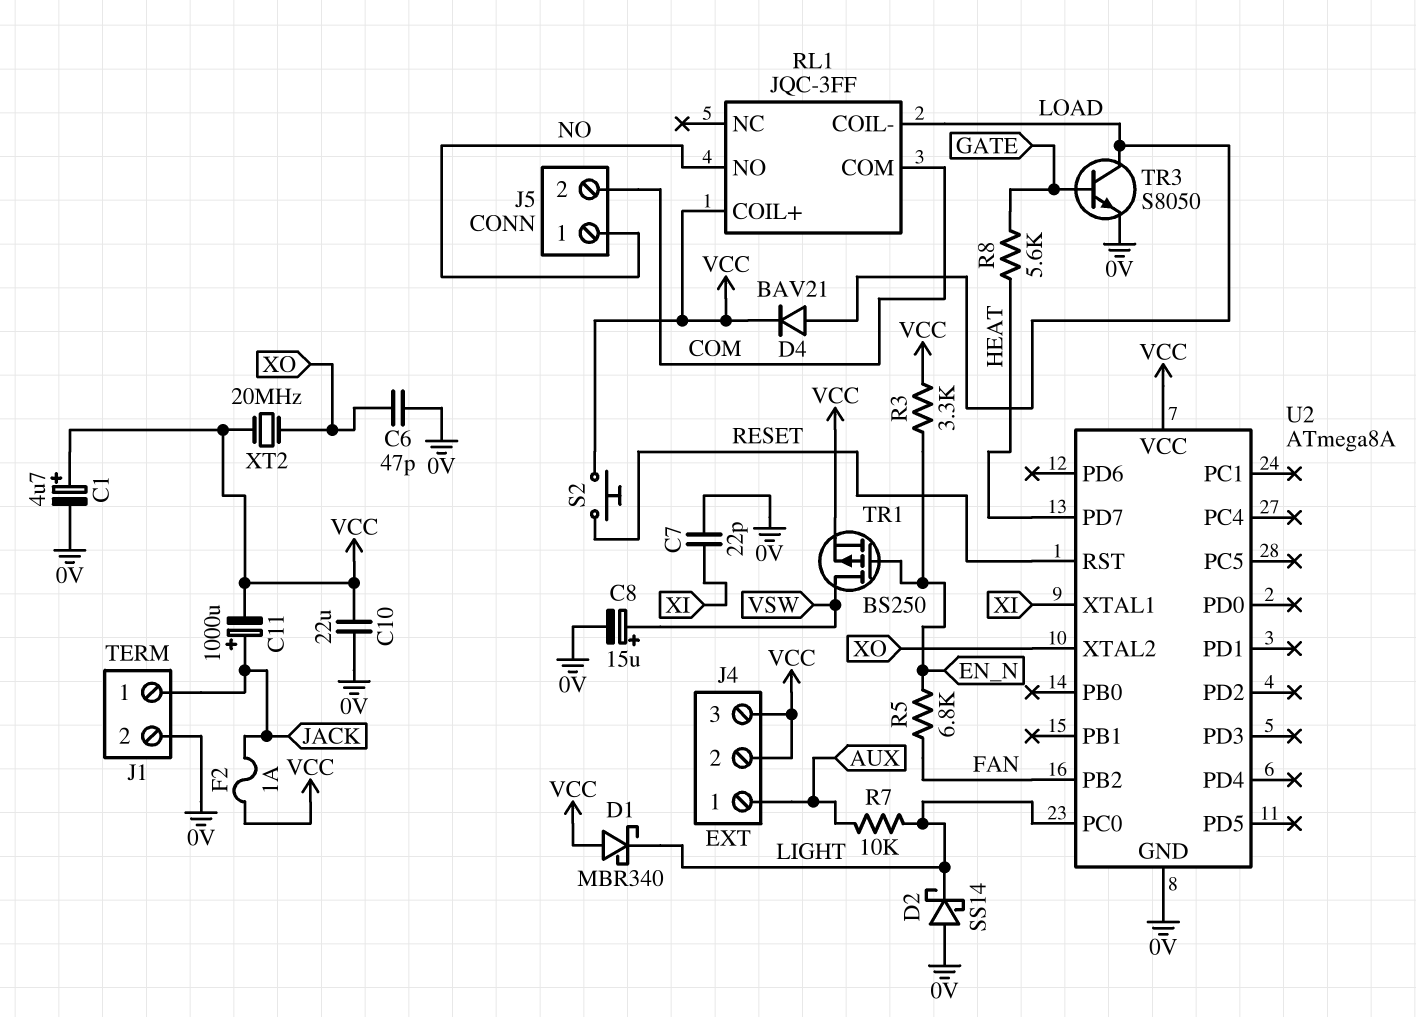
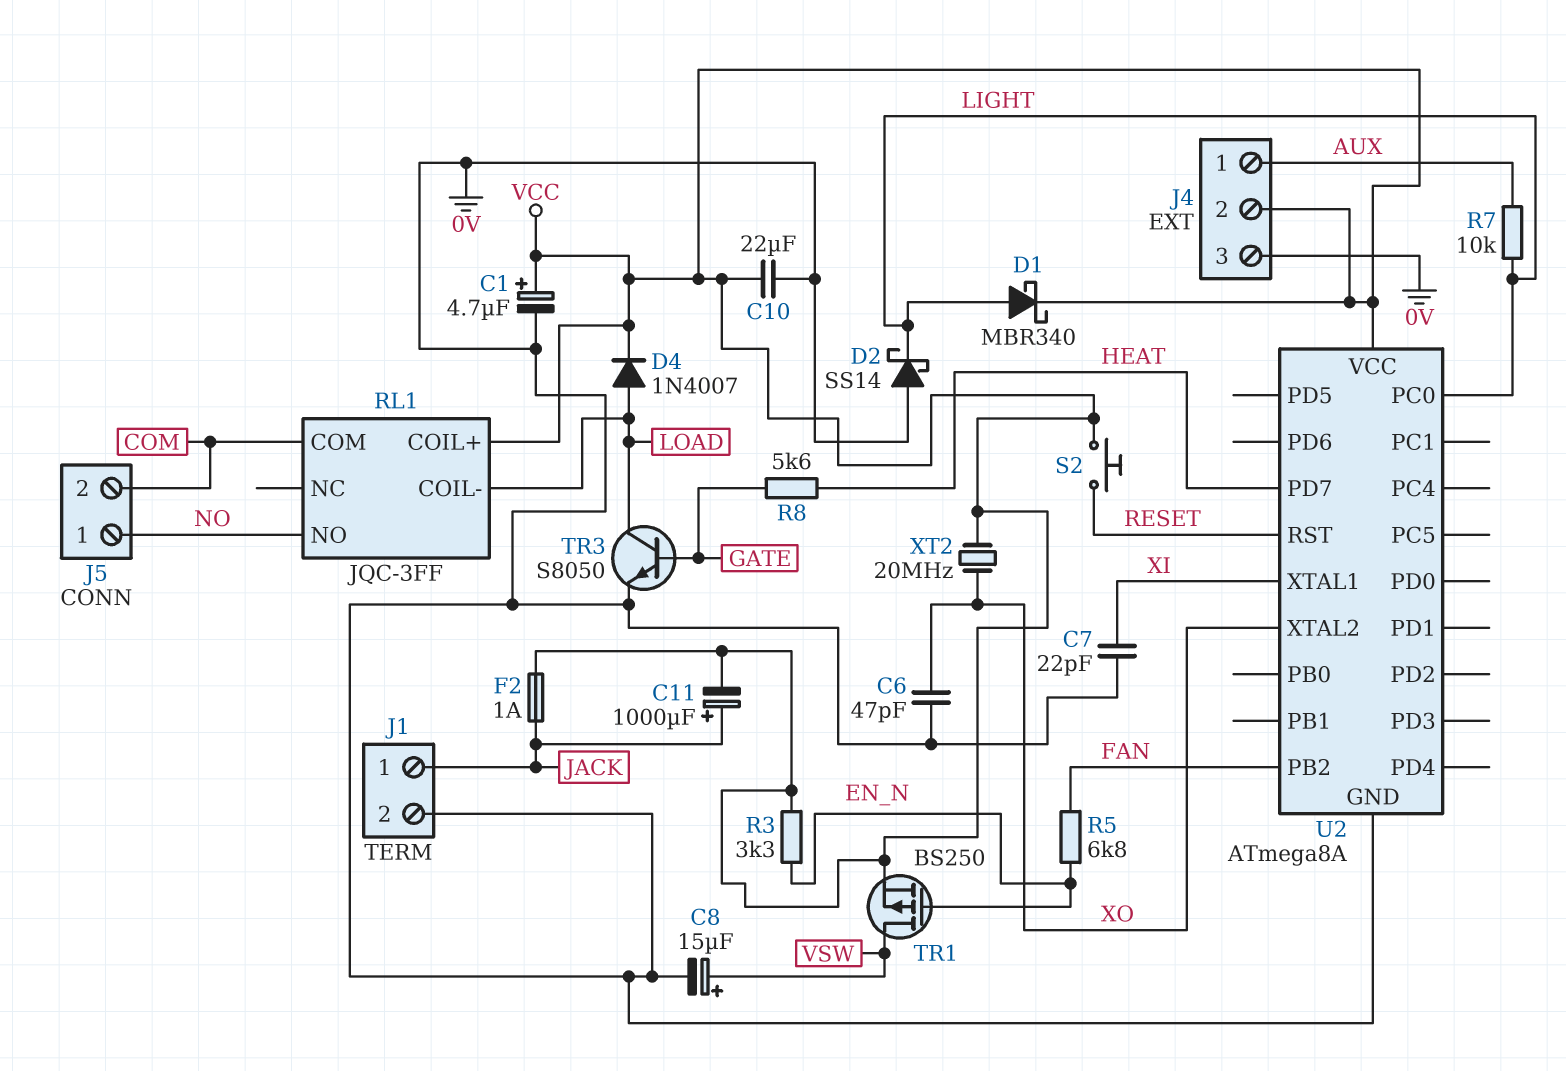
D1: schottky MBR340 (A VCC, K LIGHT) -> schottky MBR340 (A LIGHT, K VCC)
D4: diode BAV21 (A LOAD, K VCC) -> diode 1N4007 (A LOAD, K VCC)
J4 pin 3: VCC -> 0V

